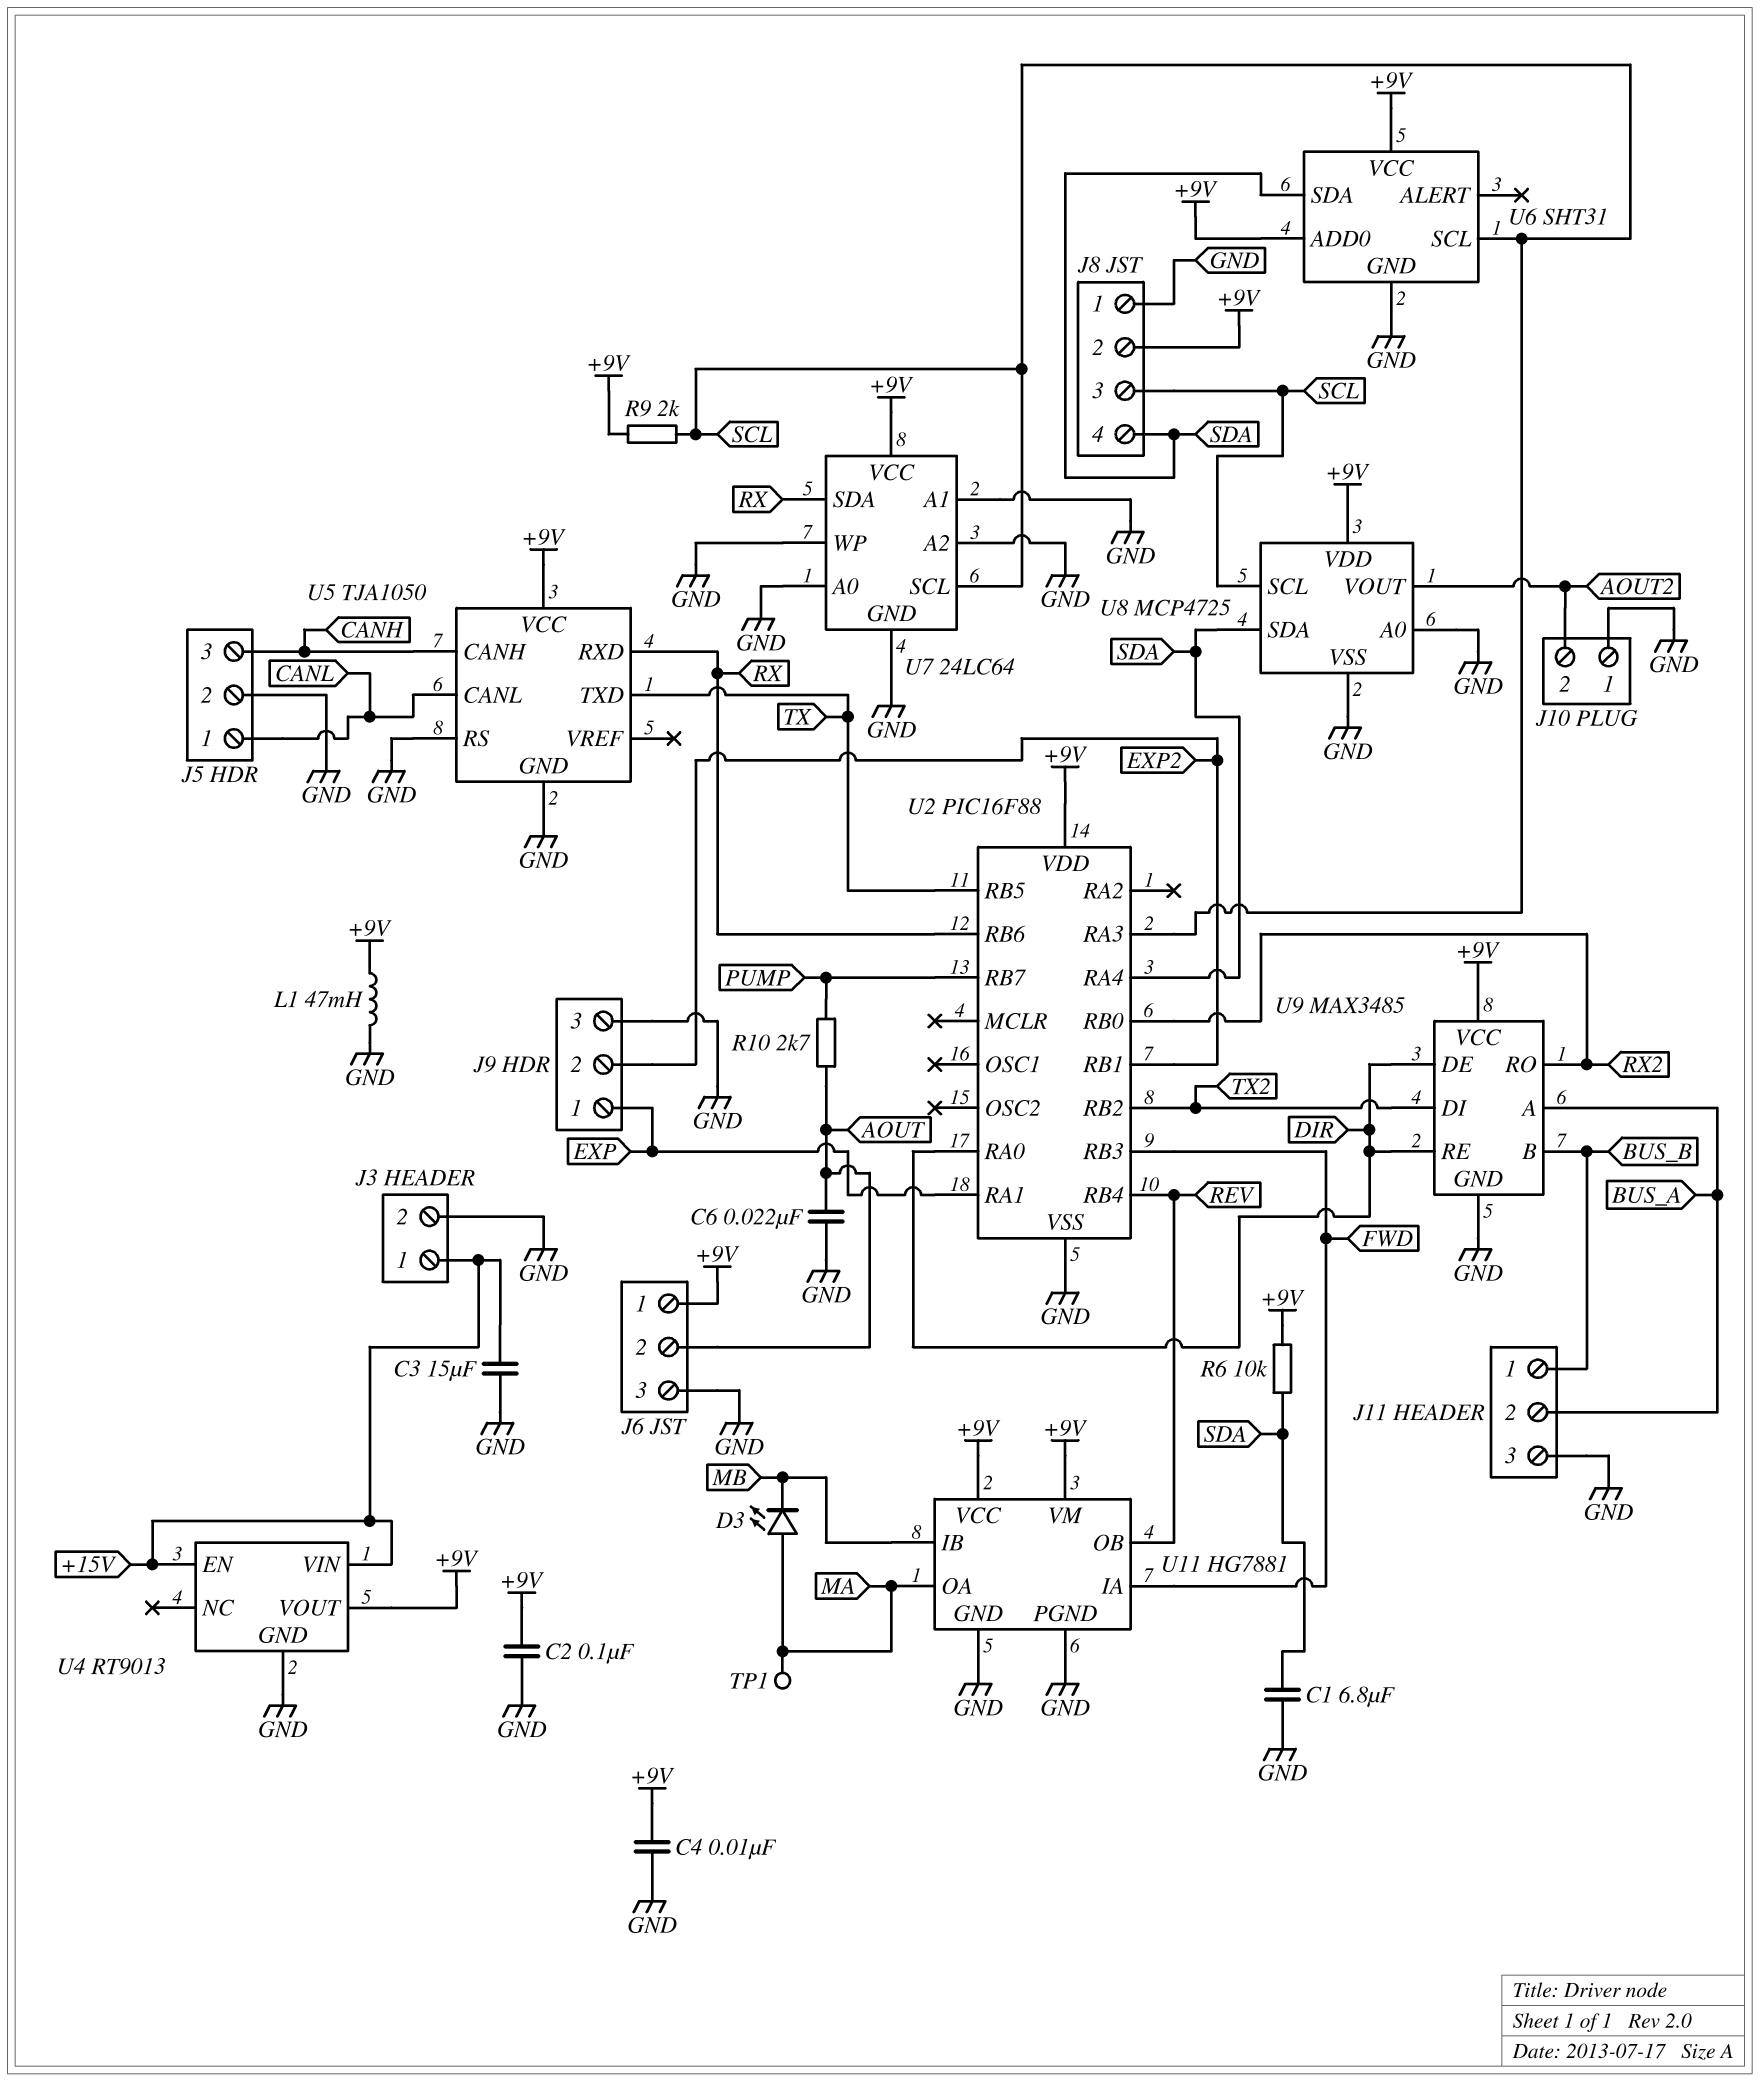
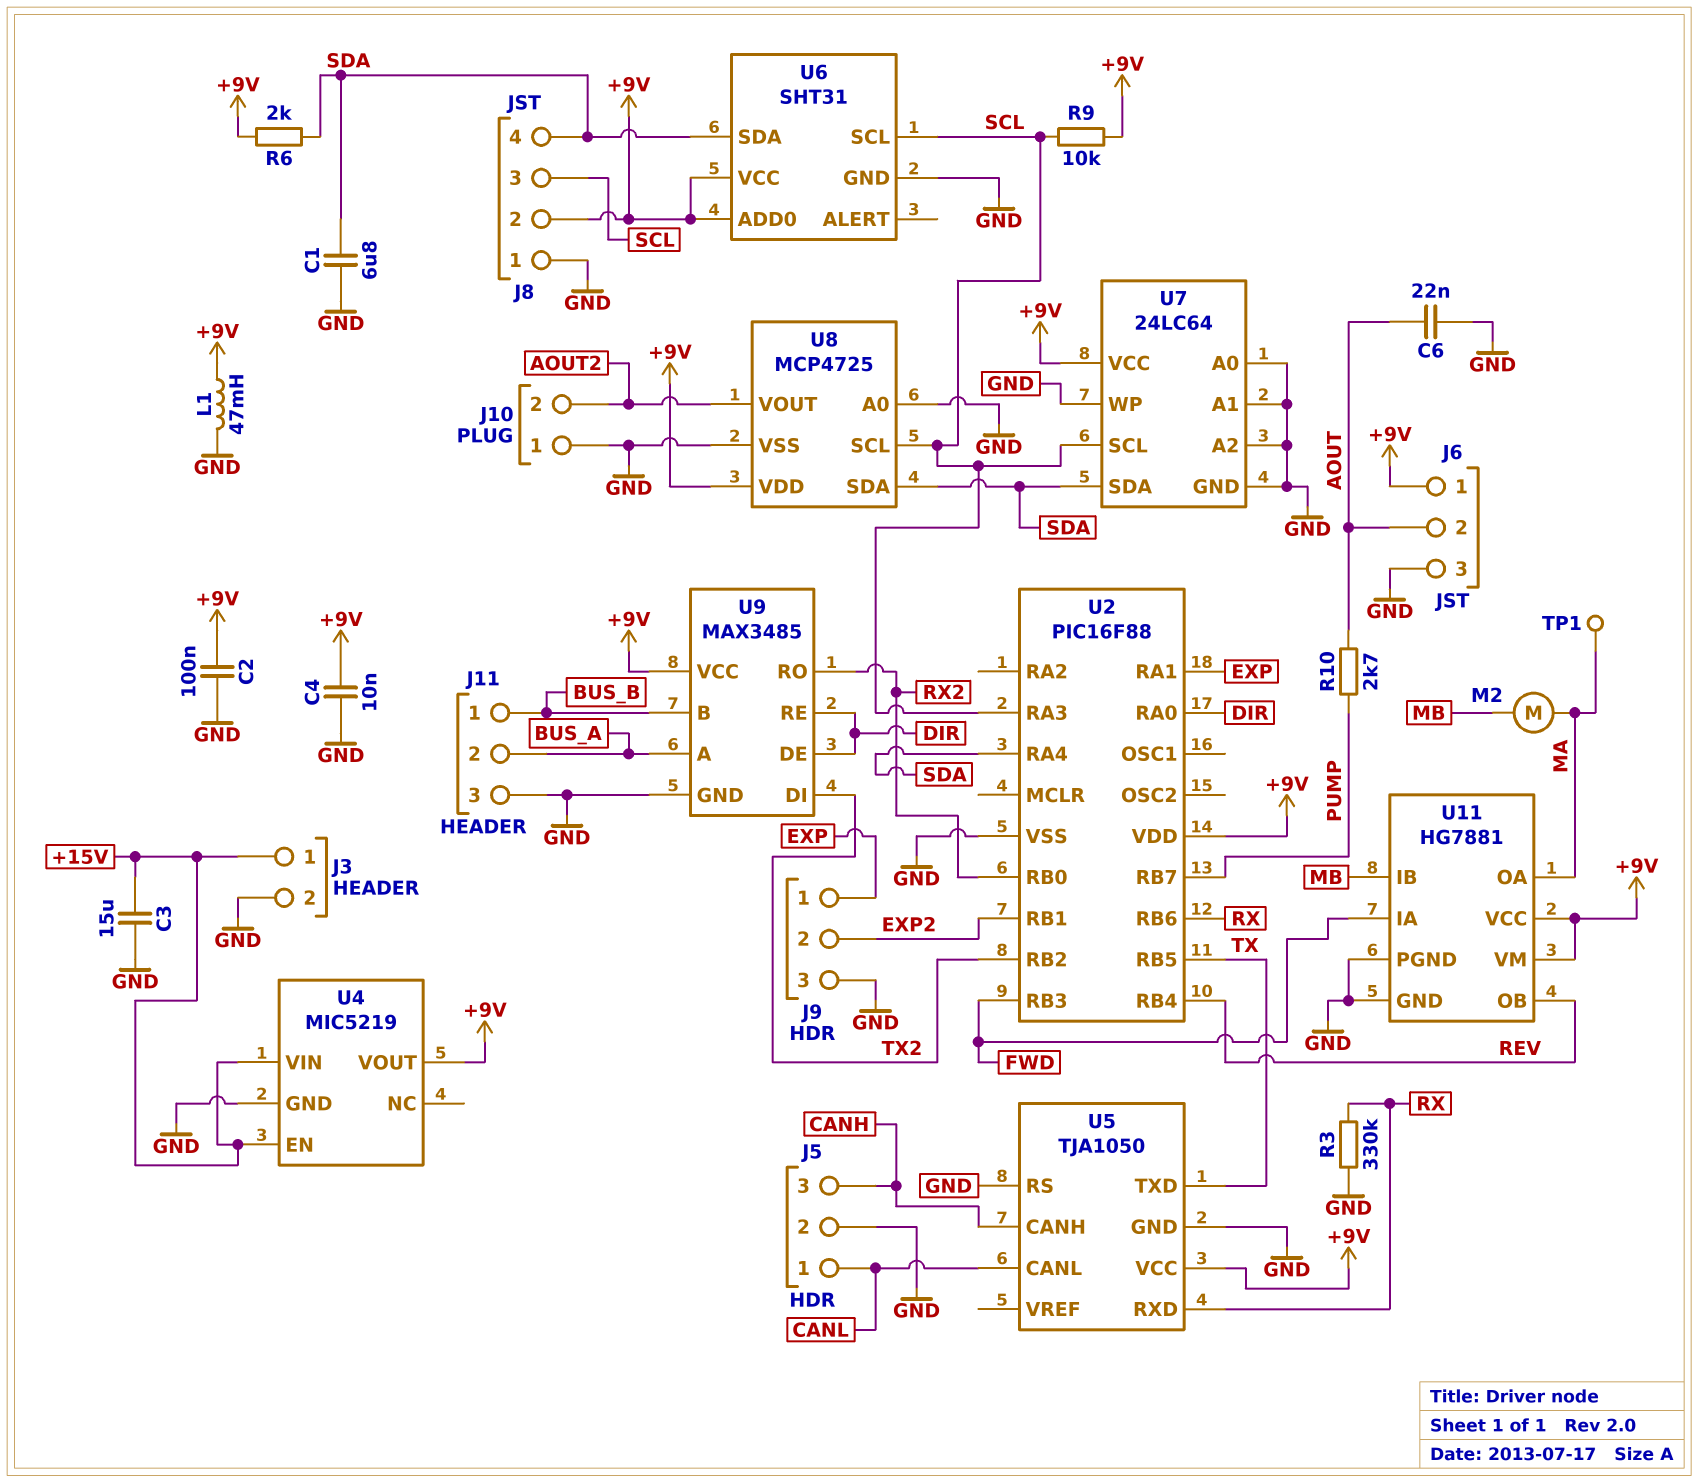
D3: LED (A MA, K MB) -> none
M2: none -> motor (MA, MB)
R3: none -> 330k (GND, RX)
R6: 10k (+9V, SDA) -> 2k (+9V, SDA)
R9: 2k (+9V, SCL) -> 10k (+9V, SCL)
U4: RT9013 -> MIC5219
U7 pin SDA: RX -> SDA

